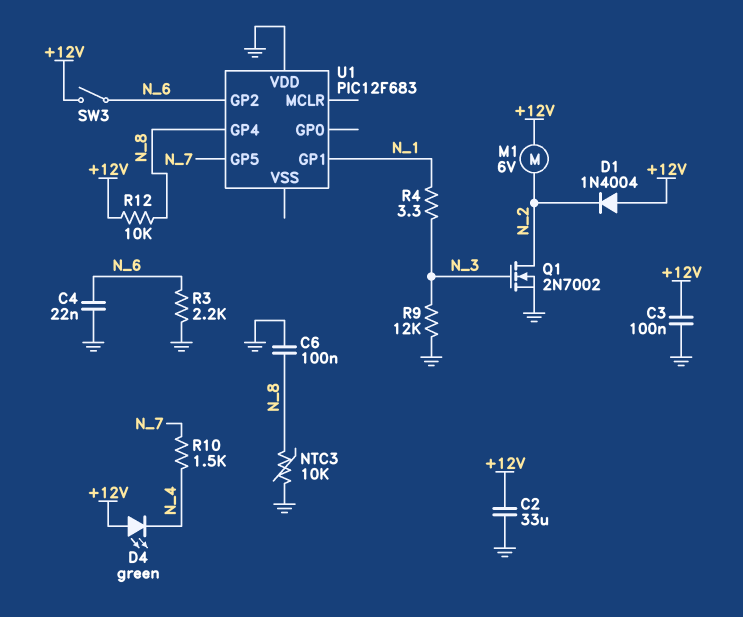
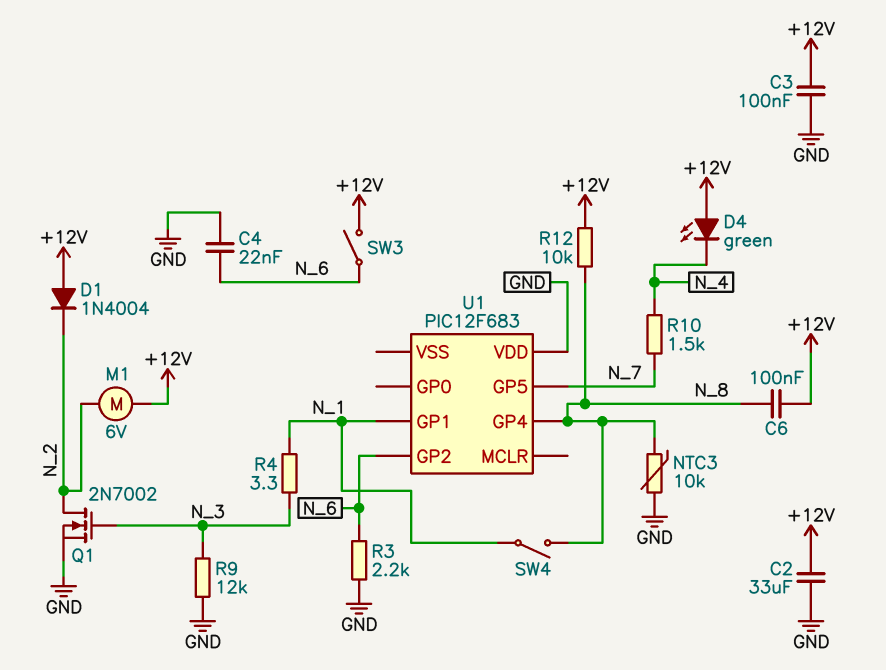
C6: 100nF (GND, N_8) -> 100nF (+12V, N_8)
SW4: none -> switch (N_1, N_8)

